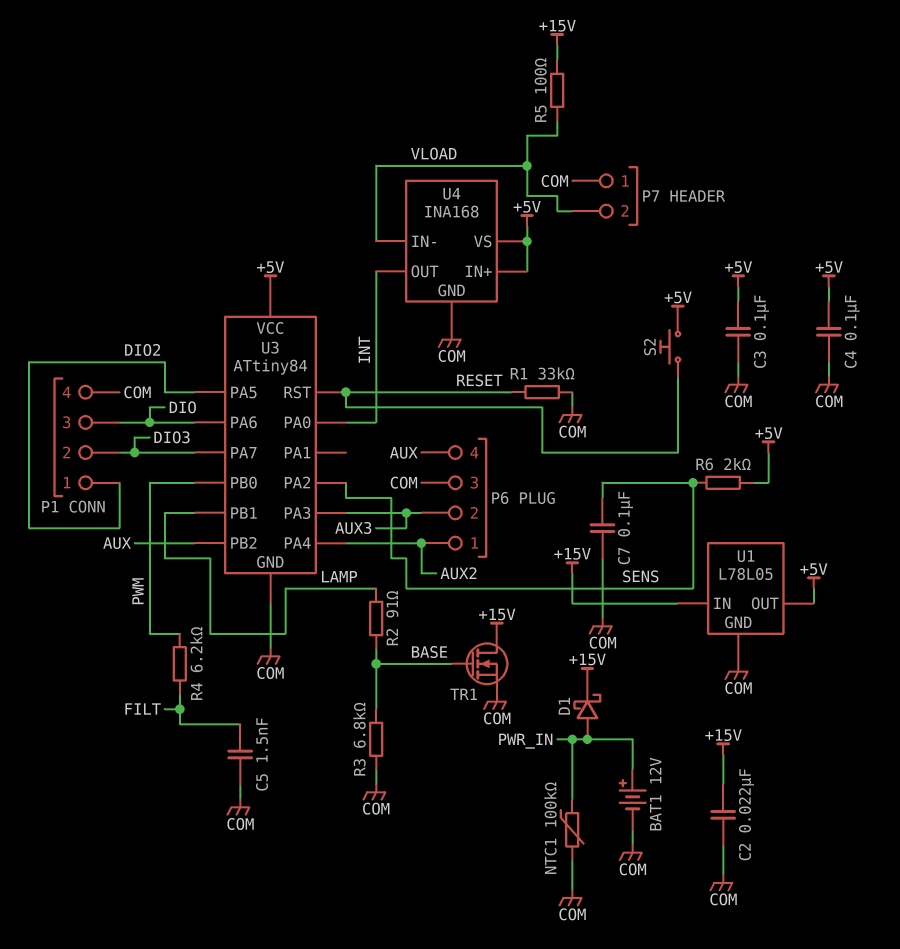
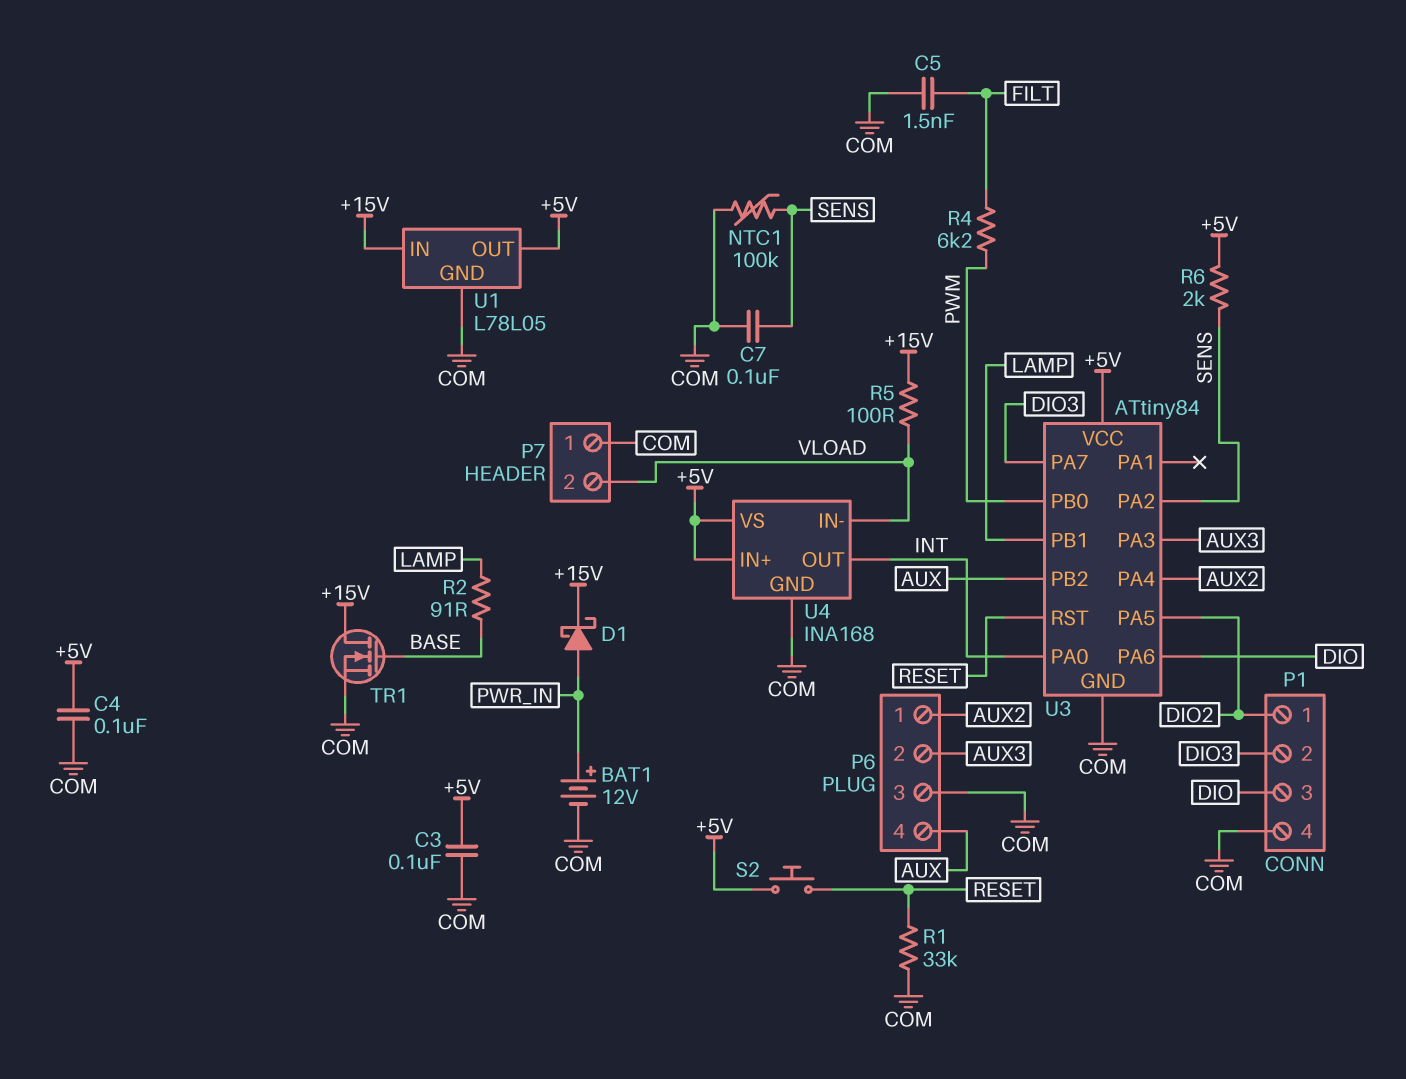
C2: 22nF (+15V, COM) -> none
NTC1: 100k (COM, PWR_IN) -> 100k (COM, SENS)
R3: 6.8k (BASE, COM) -> none

